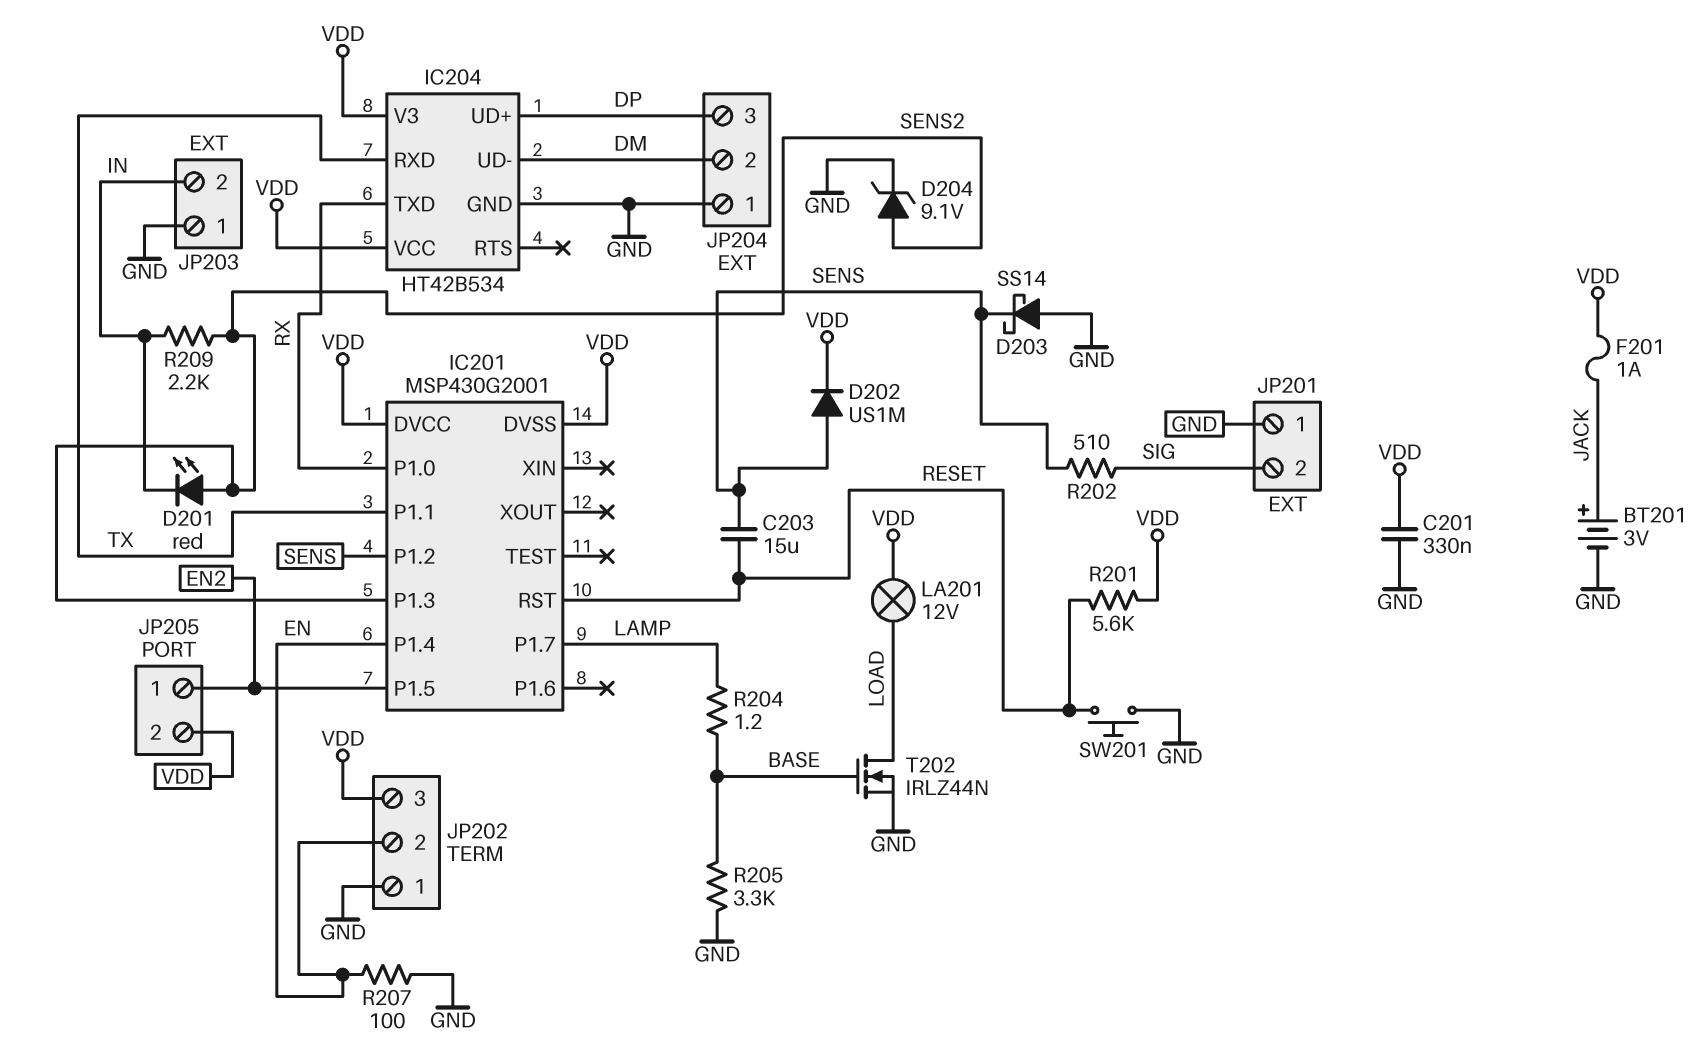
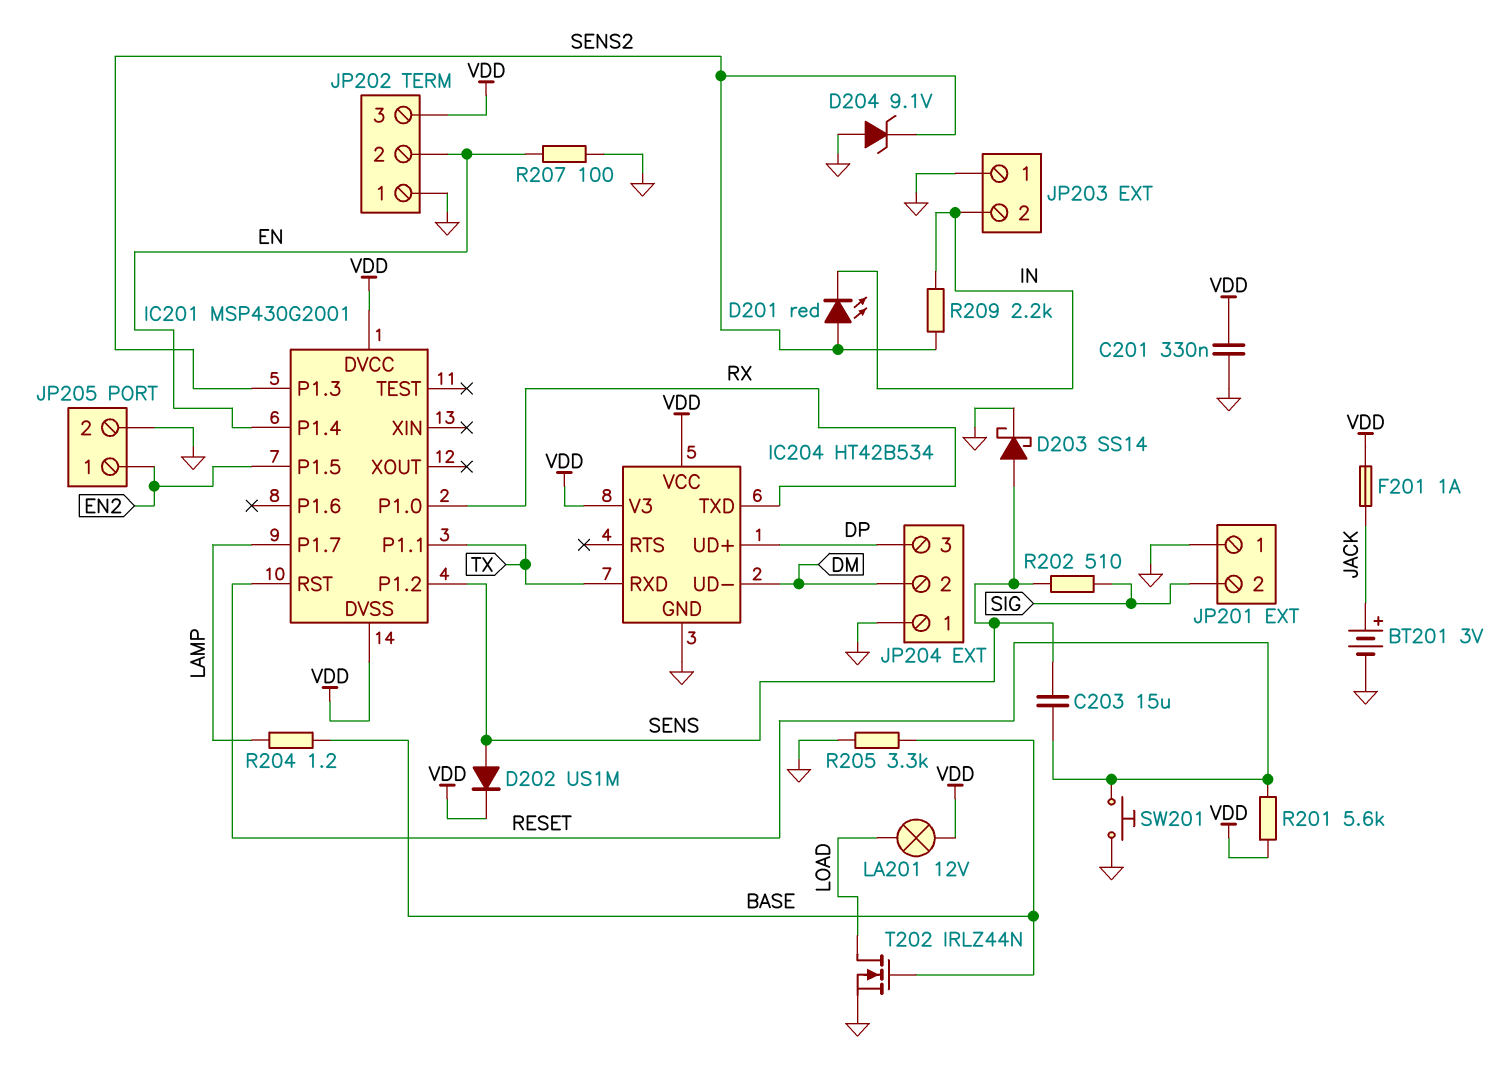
D203: schottky SS14 (A GND, K SENS) -> schottky SS14 (A SENS, K GND)
D204: zener 9.1V (A SENS2, K GND) -> zener 9.1V (A GND, K SENS2)
JP205 pin 2: VDD -> GND

